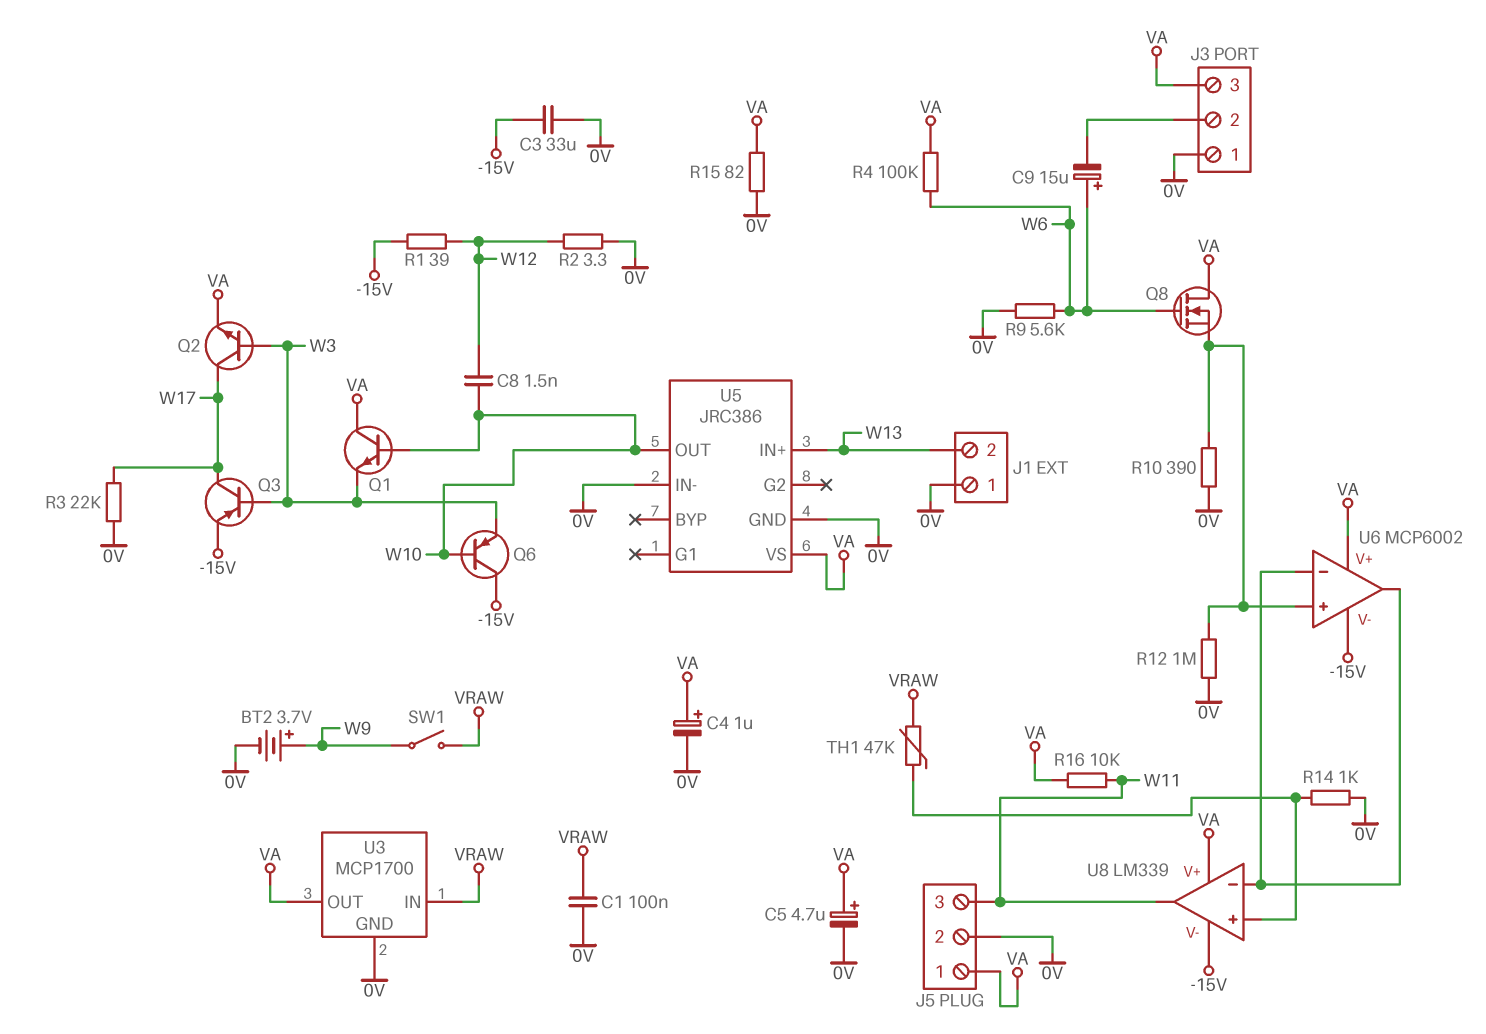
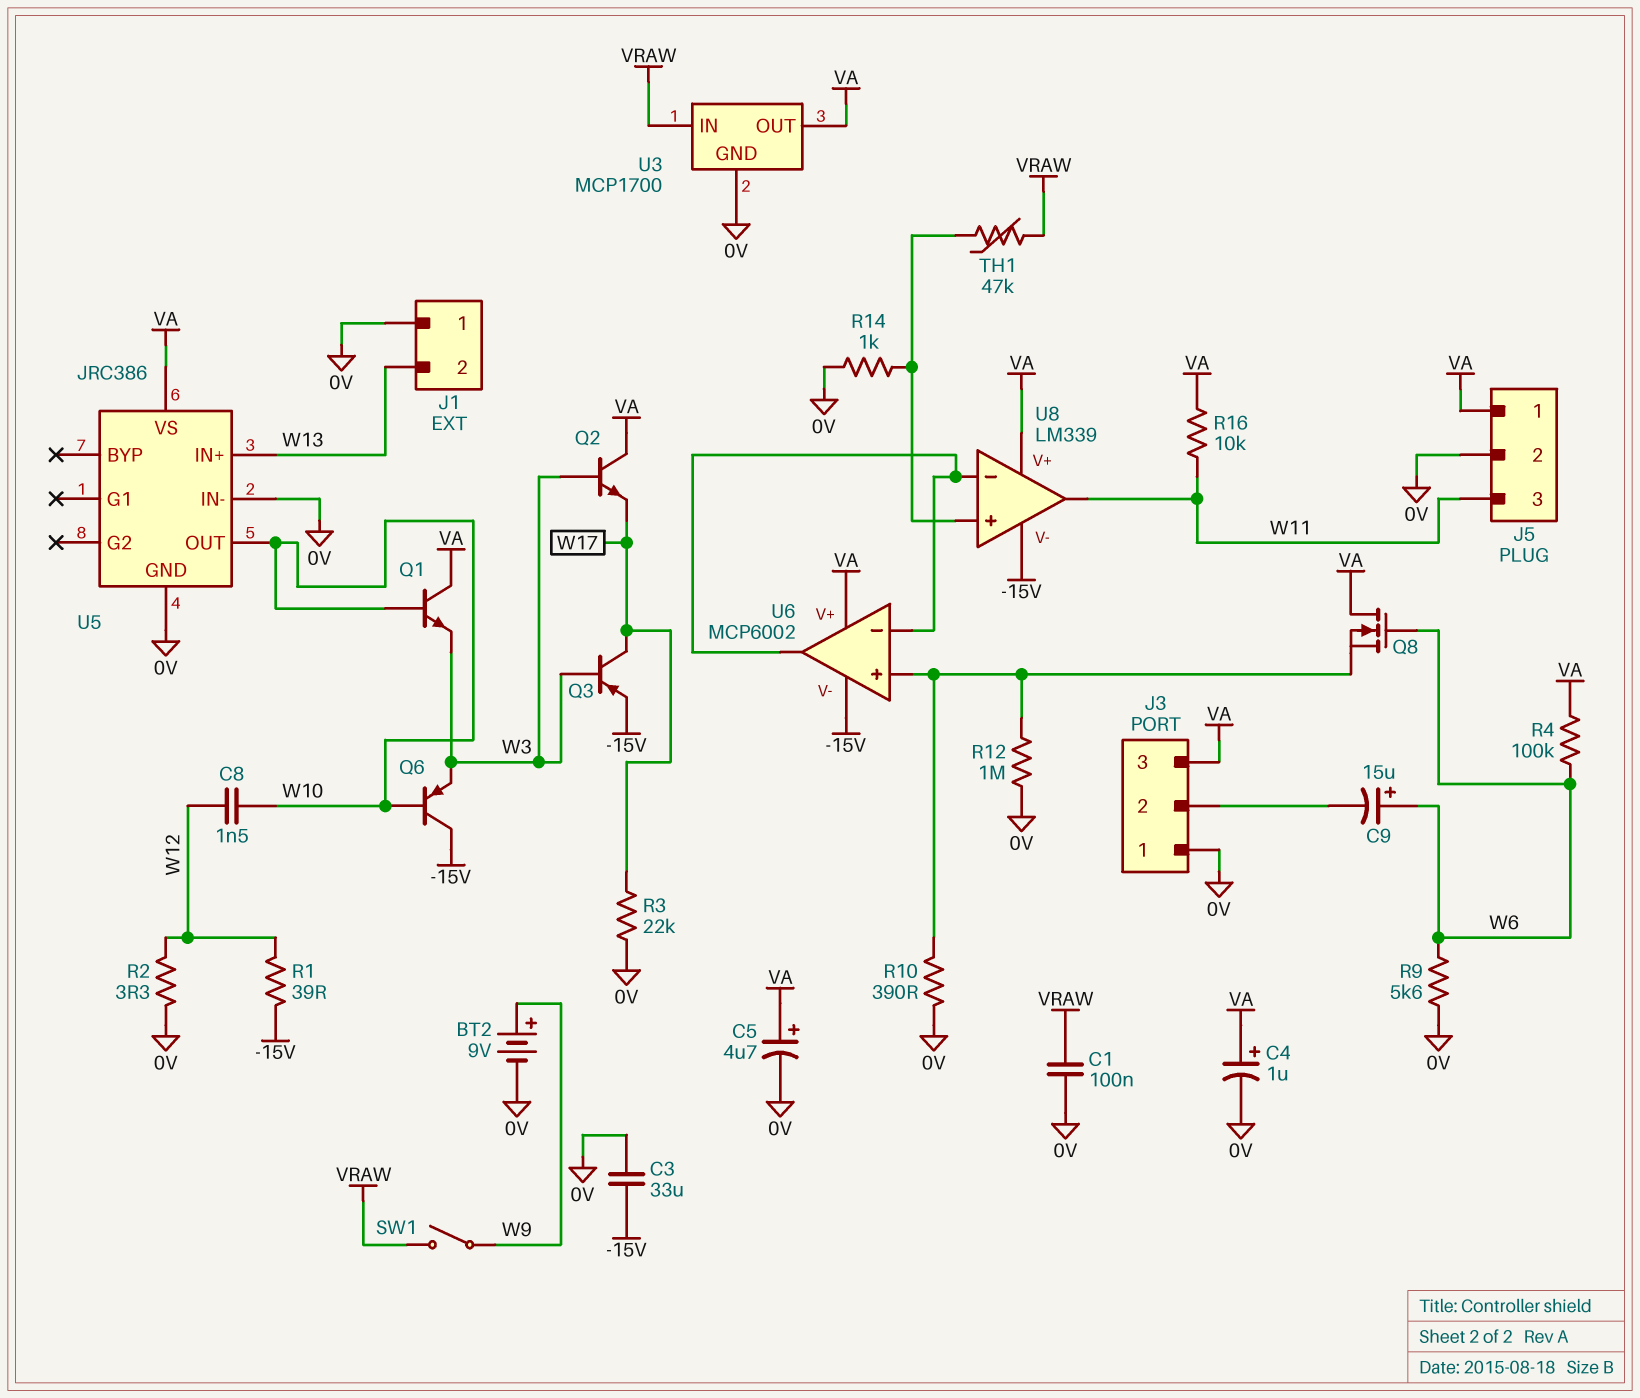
BT2: 3.7V (plus W9, minus 0V) -> 9V (plus W9, minus 0V)
Q2: NPN (B W3, C W17, E VA) -> NPN (B W3, C VA, E W17)
R15: 82 (0V, VA) -> none

